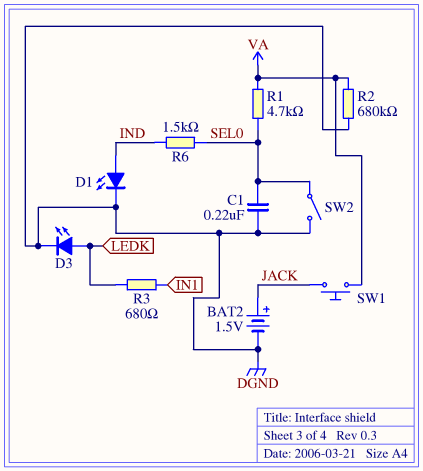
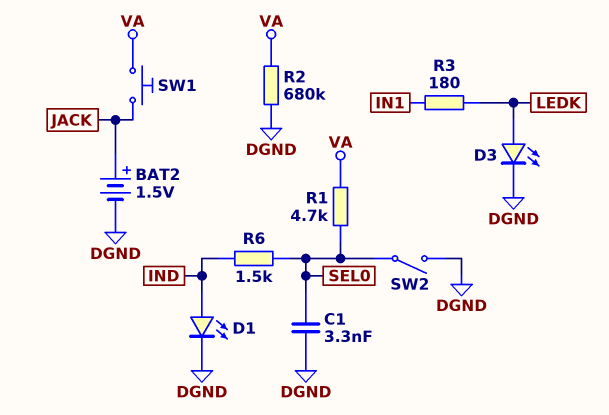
C1: 220nF (DGND, SEL0) -> 3.3nF (DGND, SEL0)
R3: 680 (IN1, LEDK) -> 180 (IN1, LEDK)

